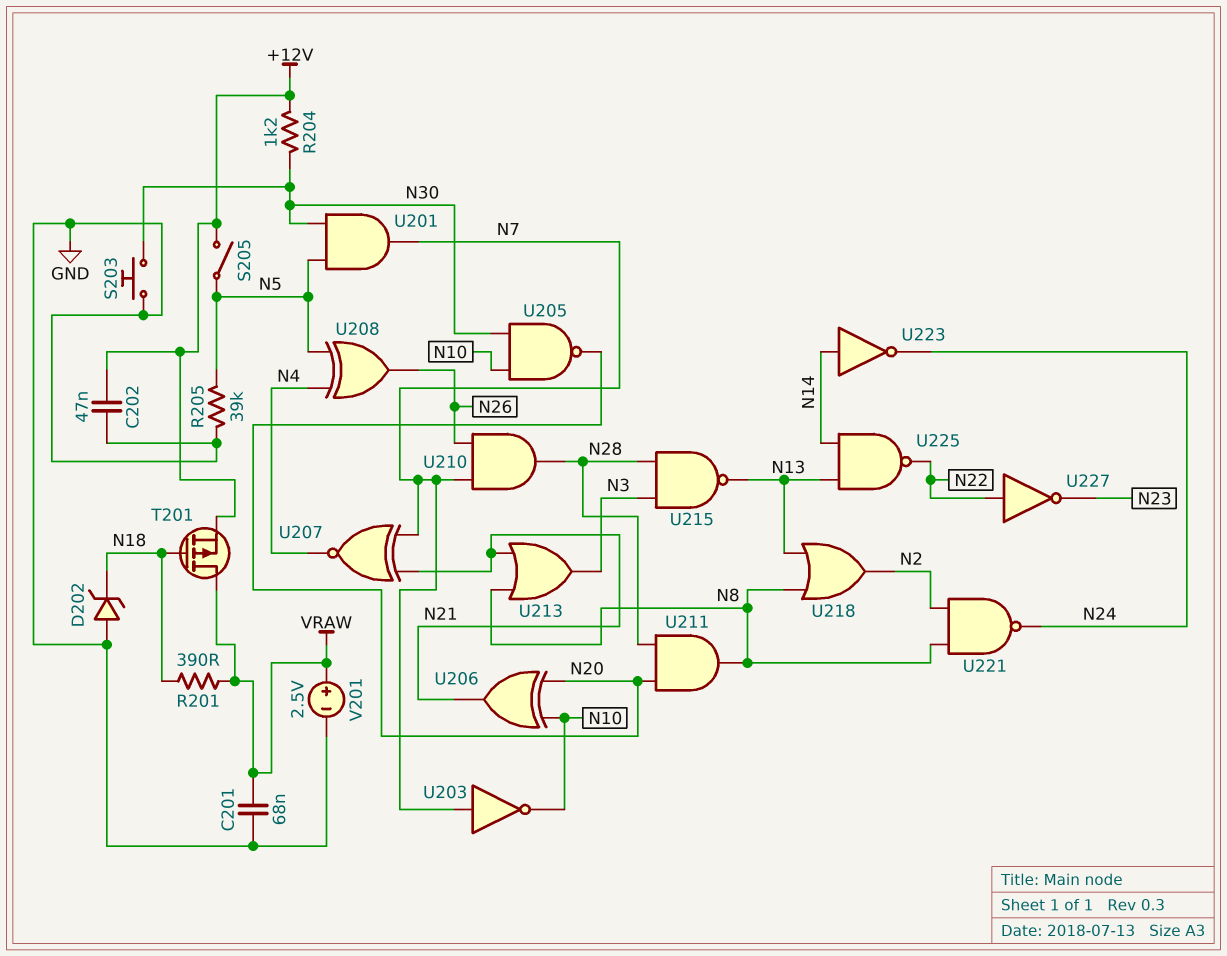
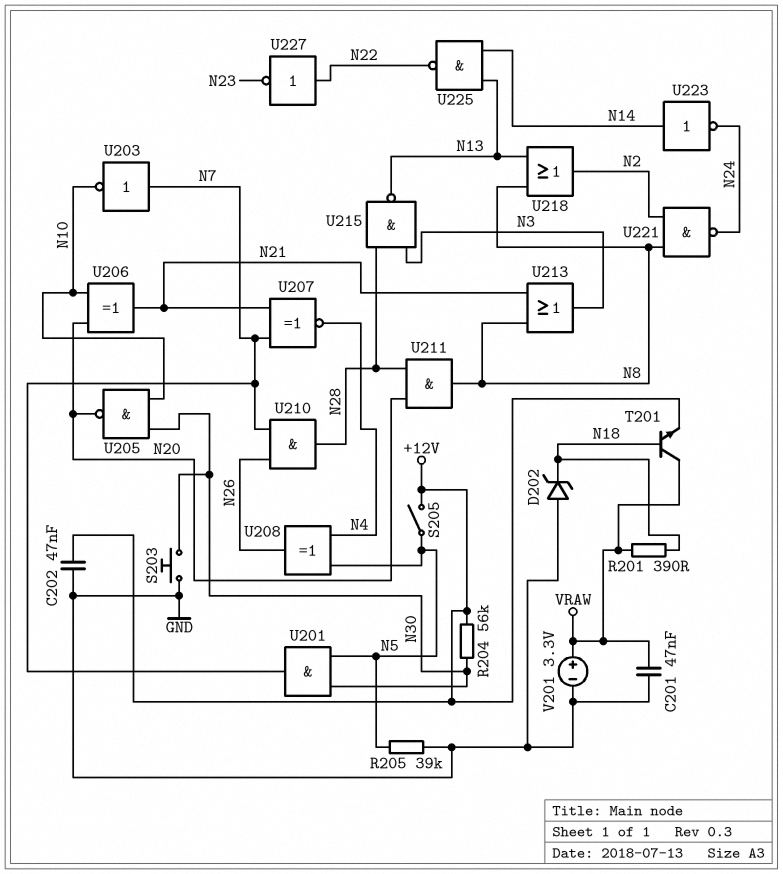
C201: 68nF (GND, VRAW) -> 47nF (GND, VRAW)
R204: 1.2k (+12V, N30) -> 56k (+12V, N30)
T201: PMOS (G N18, D VRAW, S +12V) -> NPN (B N18, C VRAW, E +12V)
V201: 2.5V (plus VRAW, minus GND) -> 3.3V (plus VRAW, minus GND)

